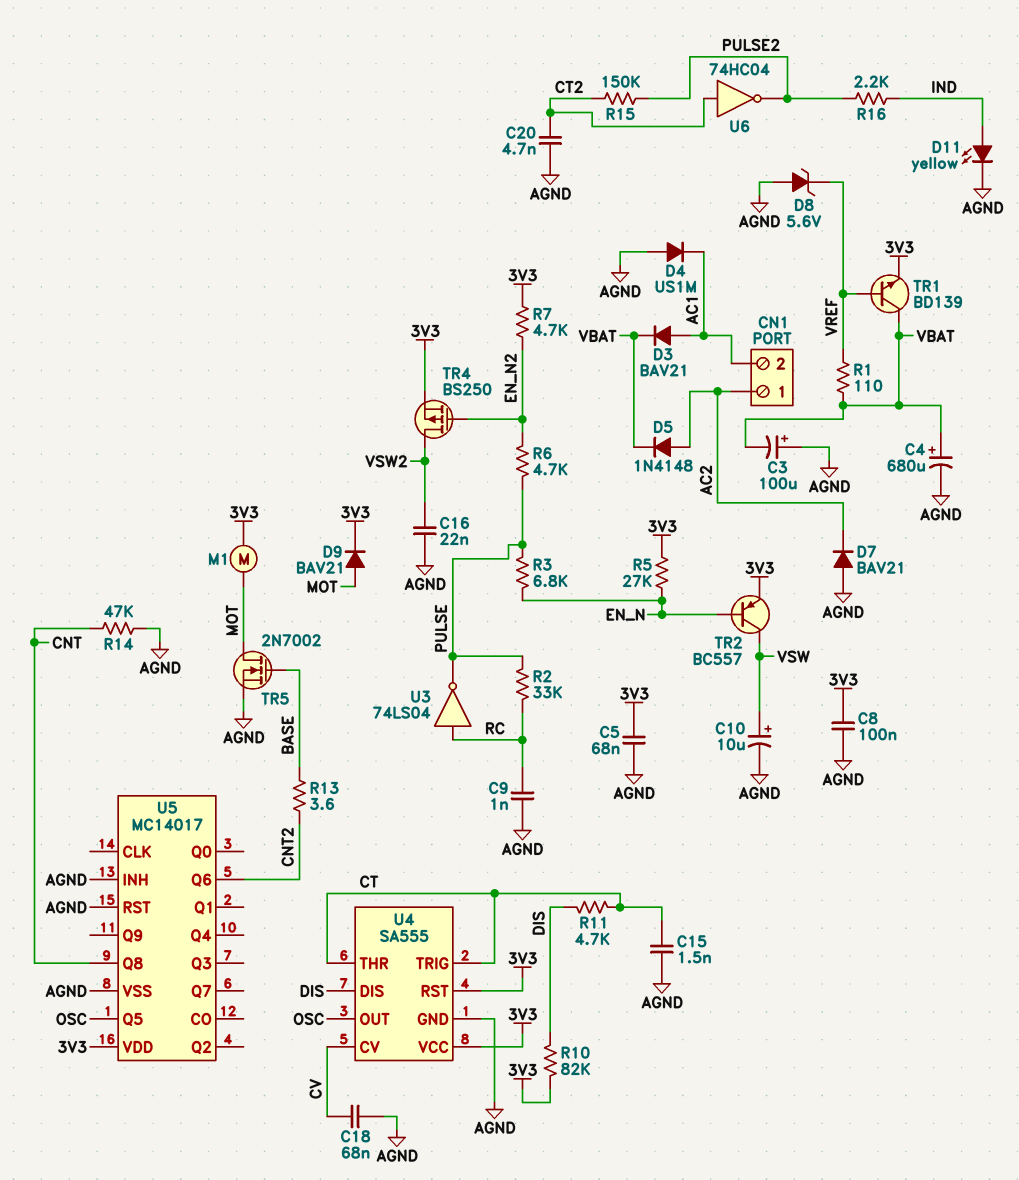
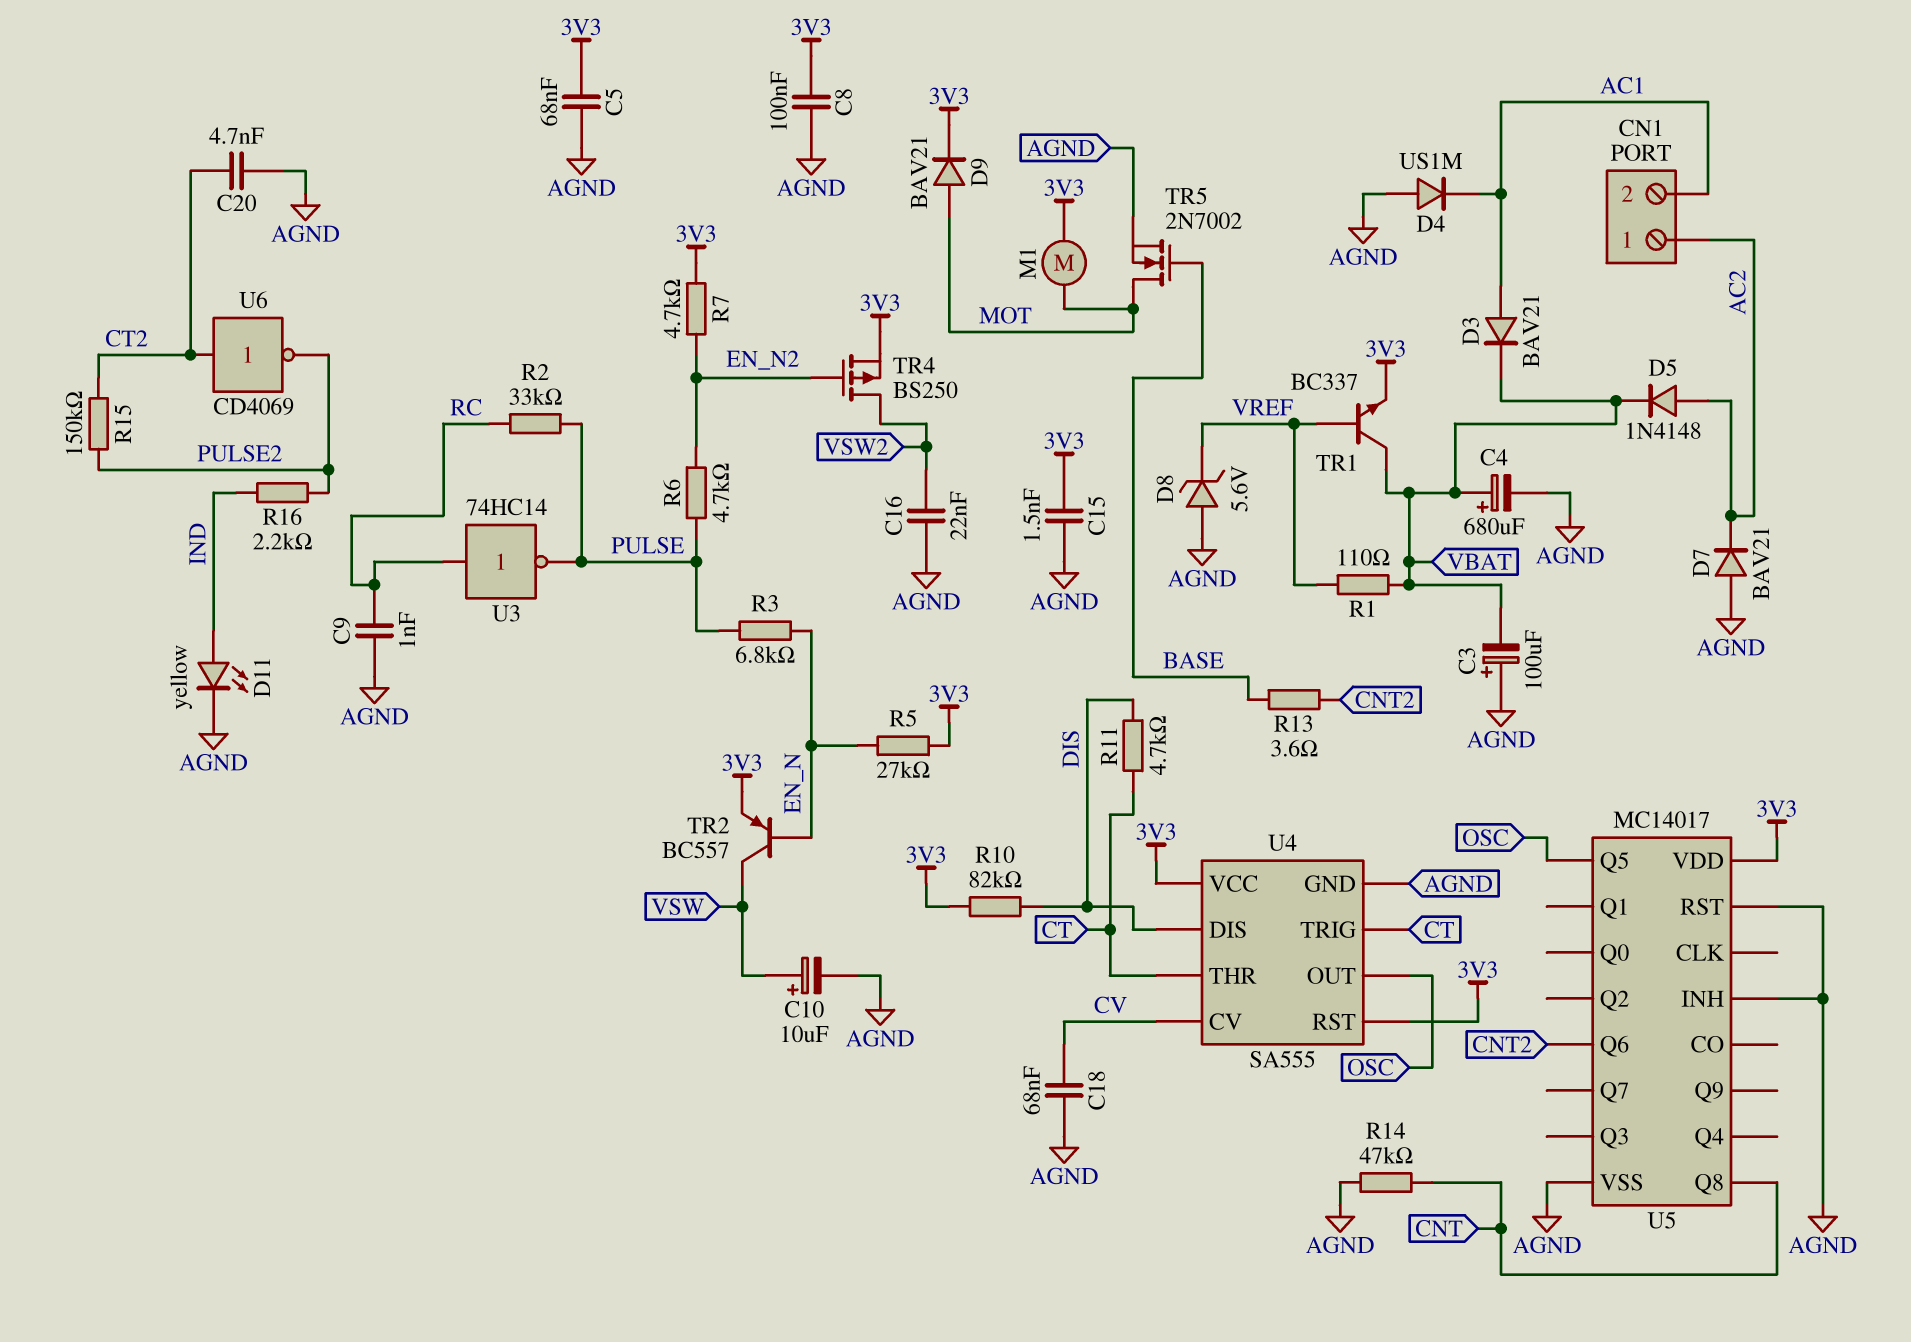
C15: 1.5nF (AGND, CT) -> 1.5nF (3V3, AGND)
TR1: NPN BD139 (B VREF, C VBAT, E 3V3) -> NPN BC337 (B VREF, C VBAT, E 3V3)
U3: NOT 74LS04 (in RC, out PULSE) -> NOT 74HC14 (in RC, out PULSE)
U6: NOT 74HC04 (in CT2, out PULSE2) -> NOT CD4069 (in CT2, out PULSE2)

